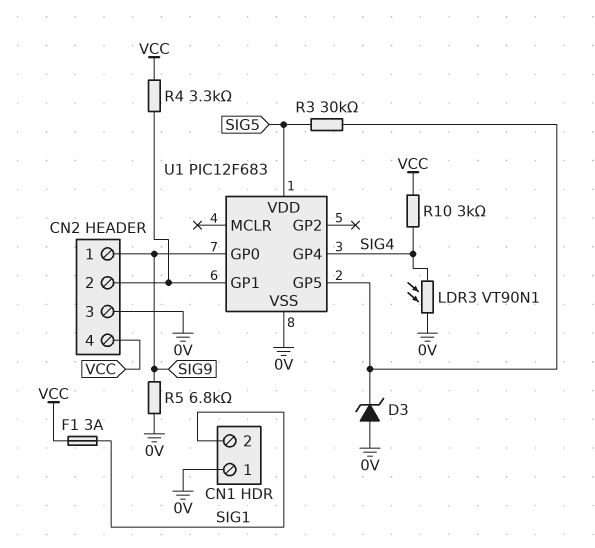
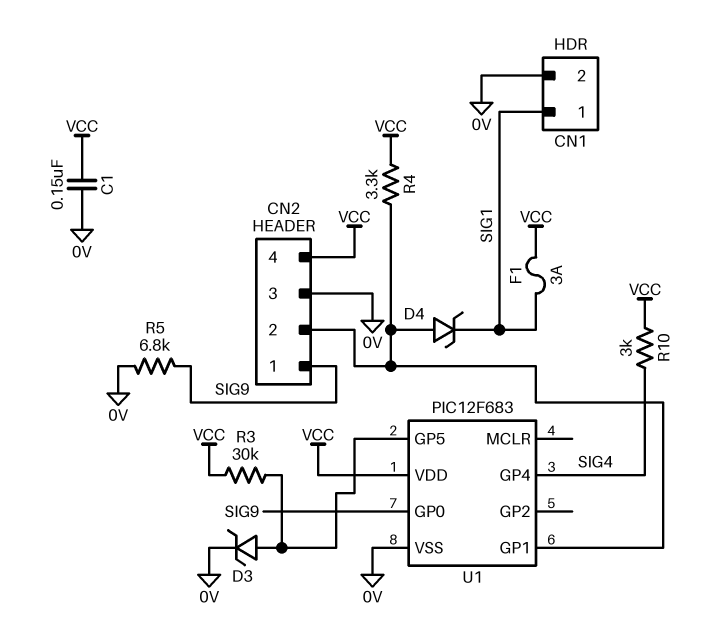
C1: none -> 150nF (0V, VCC)
CN1 pin 1: 0V -> SIG1
CN1 pin 2: SIG1 -> 0V
D3: zener (A 0V, K U1/GP5) -> zener (A U1/GP5, K 0V)
D4: none -> zener (A CN2/2, K SIG1)
LDR3: VT90N1 (0V, SIG4) -> none
R3: 30k (SIG5, U1/GP5) -> 30k (U1/GP5, VCC)
U1 pin VDD: SIG5 -> VCC

